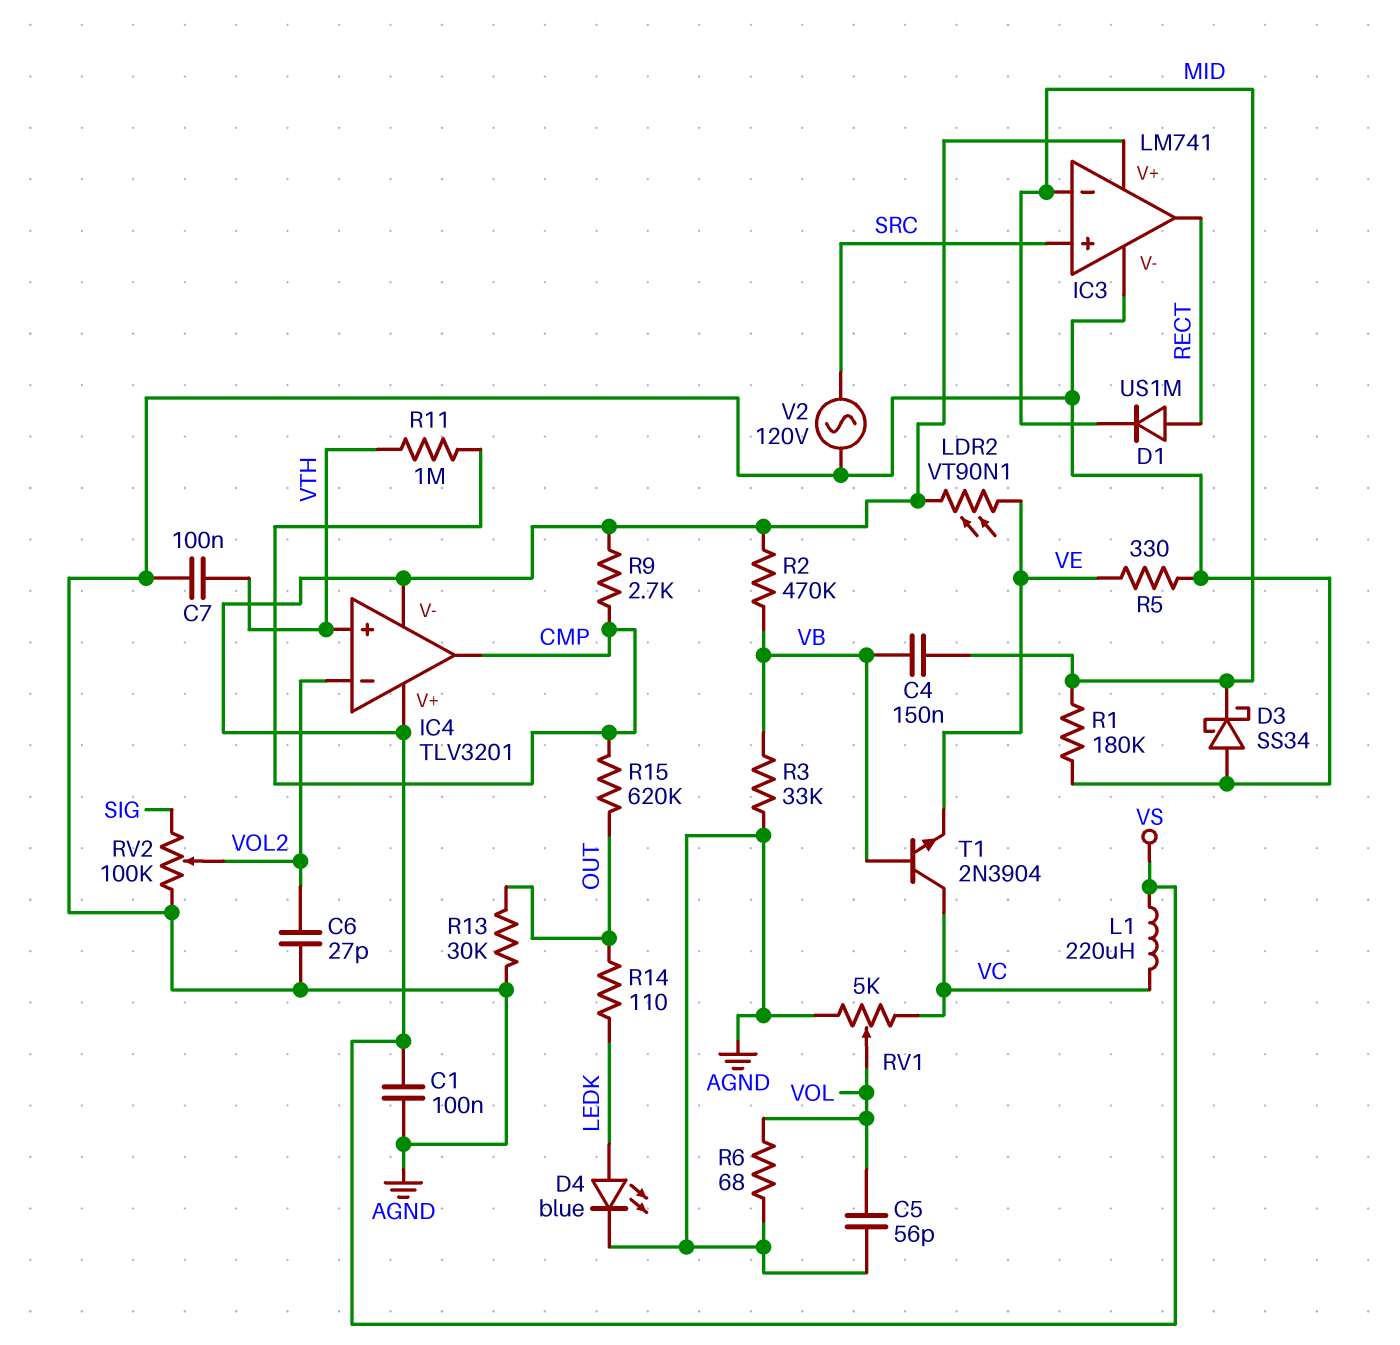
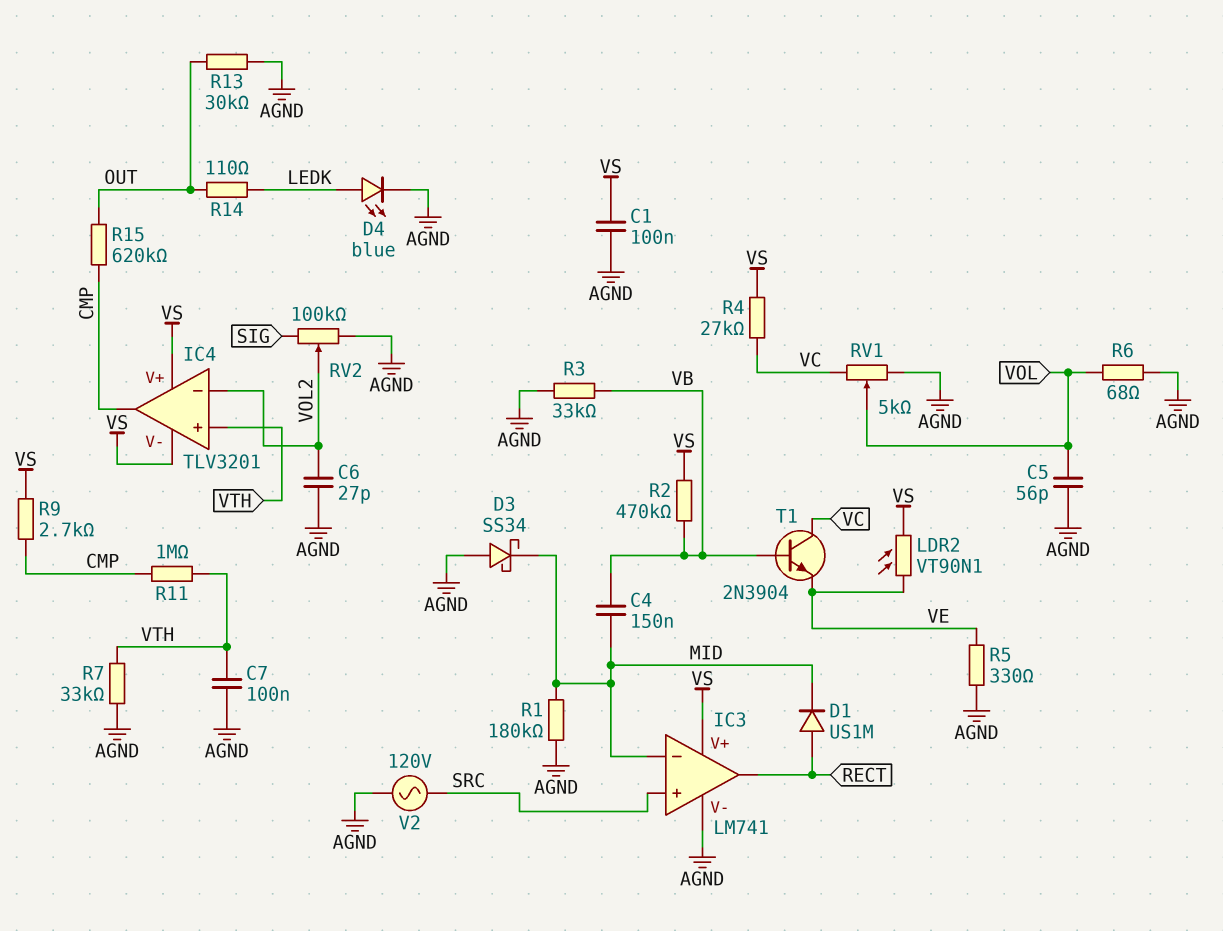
L1: 220uH (VC, VS) -> none
R4: none -> 27k (VC, VS)
R7: none -> 33k (AGND, VTH)

